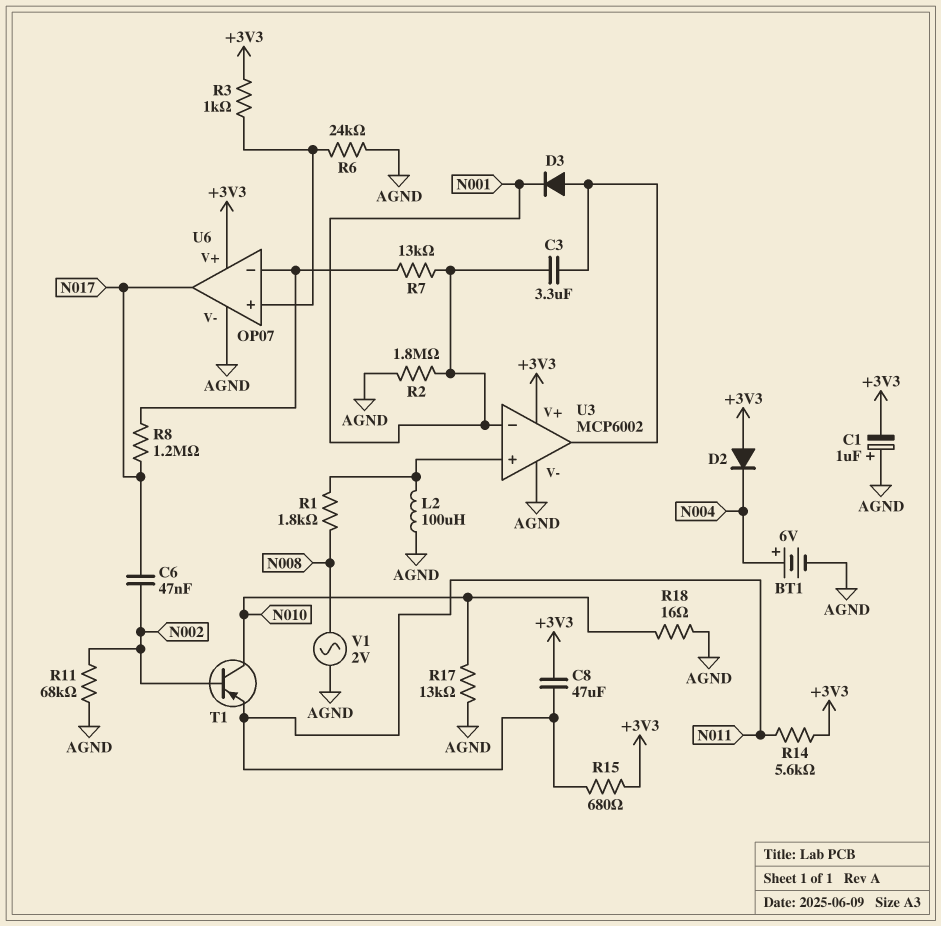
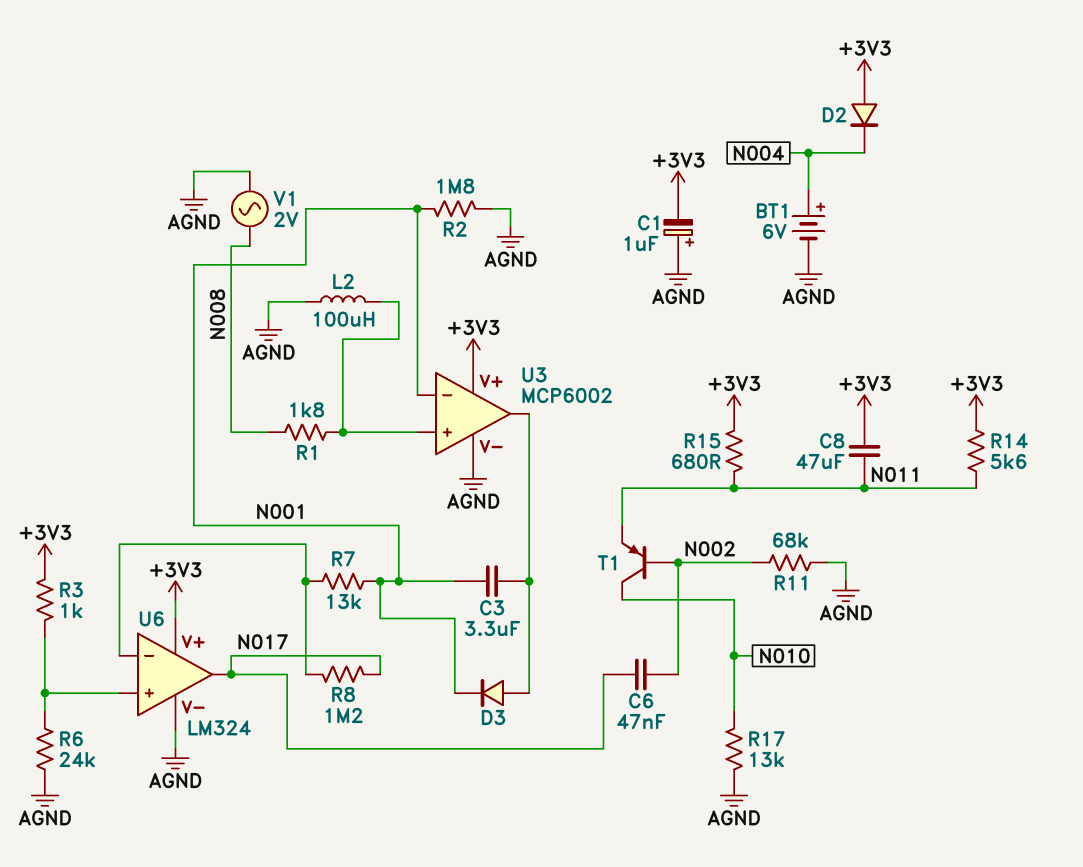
R18: 16 (AGND, N010) -> none
U6: OP07 -> LM324

